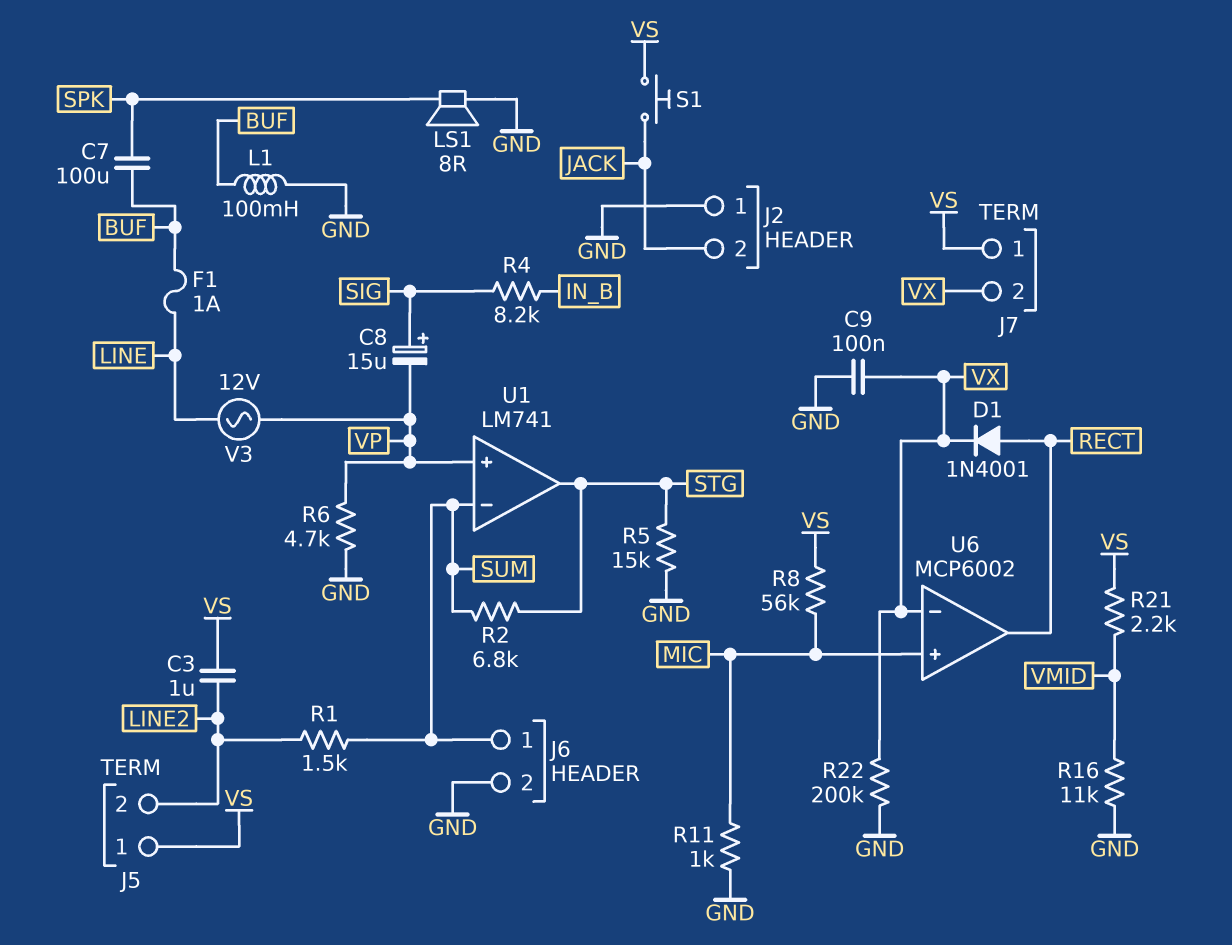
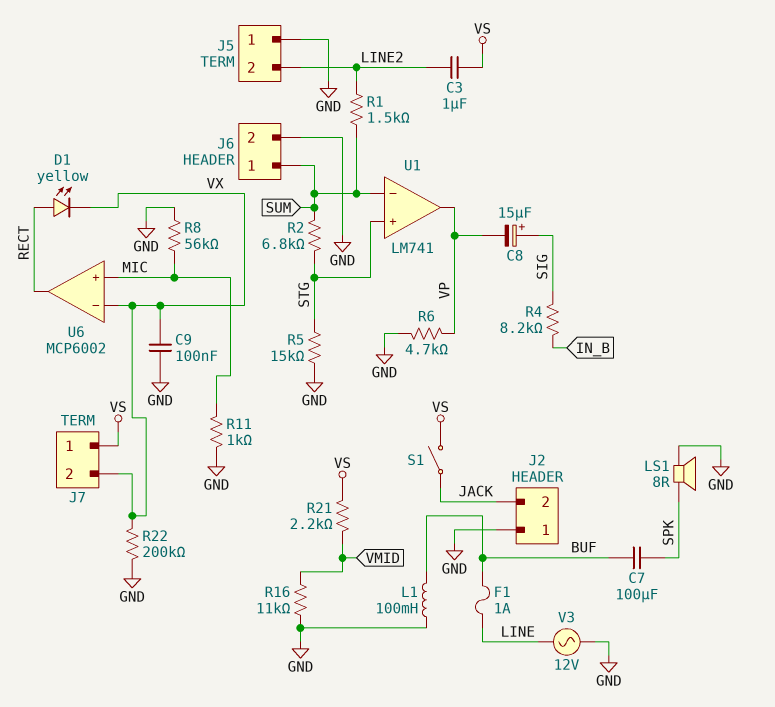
D1: diode 1N4001 (A RECT, K VX) -> LED yellow (A RECT, K VX)
J5 pin 1: VS -> GND
R8: 56k (MIC, VS) -> 56k (GND, MIC)
S1: button (JACK, VS) -> switch (JACK, VS)
U1 pin in+: VP -> STG
U1 pin out: STG -> VP
V3: AC 12V (LINE, VP) -> AC 12V (GND, LINE)

